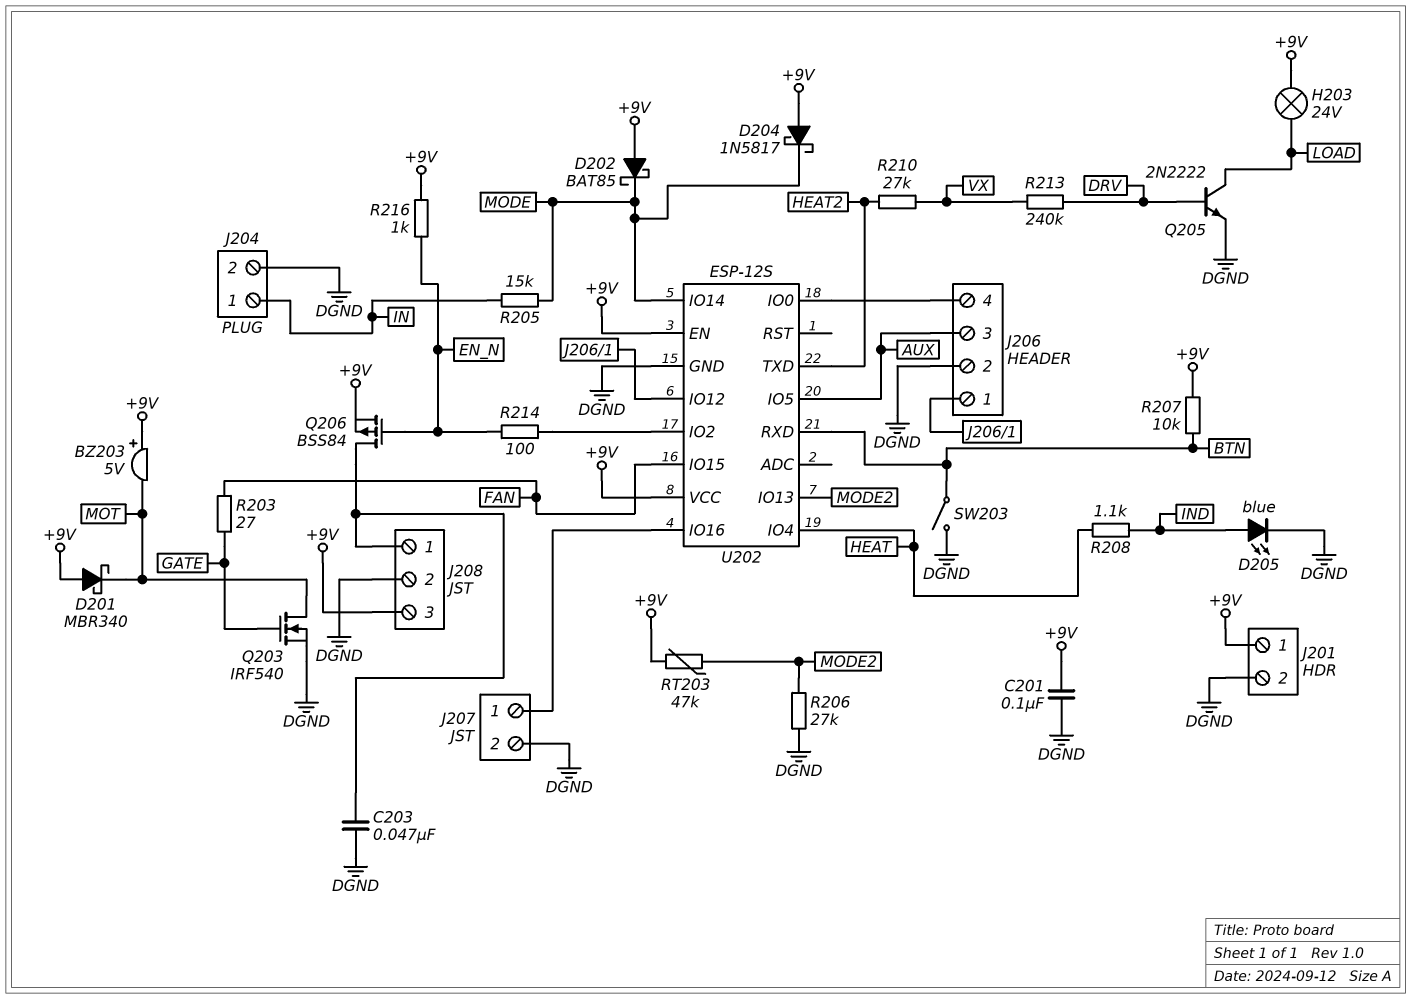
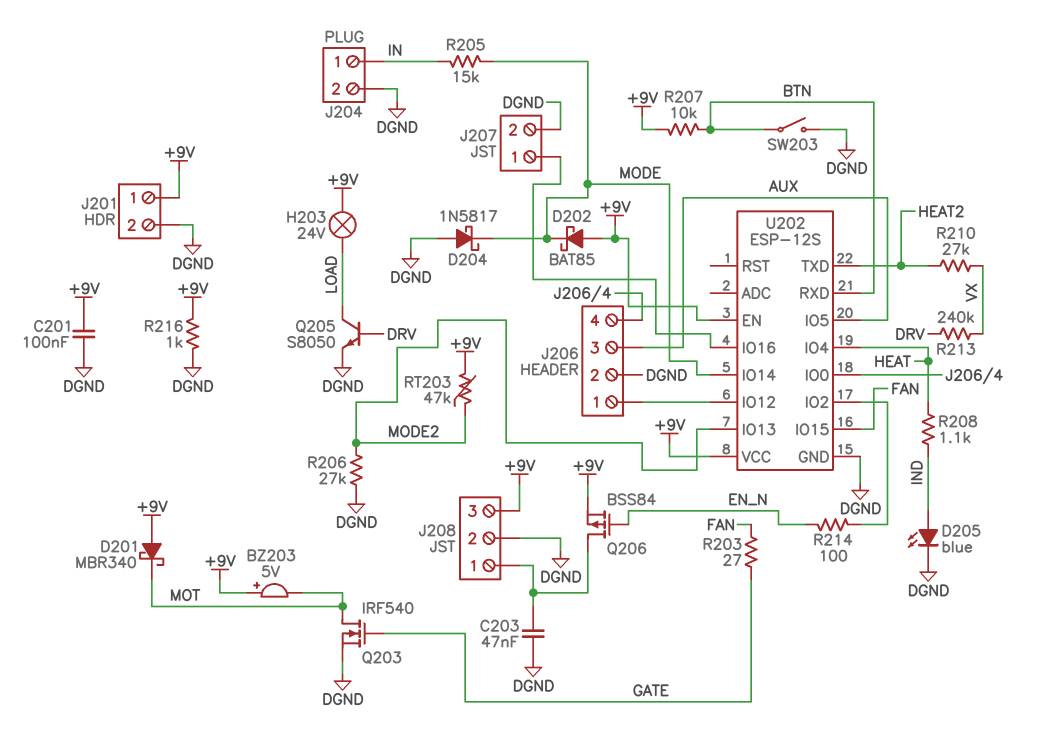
D204: schottky 1N5817 (A +9V, K MODE) -> schottky 1N5817 (A DGND, K MODE)
Q205: NPN 2N2222 (B DRV, C LOAD, E DGND) -> NPN S8050 (B DRV, C LOAD, E DGND)
R216: 1k (+9V, EN_N) -> 1k (+9V, DGND)

